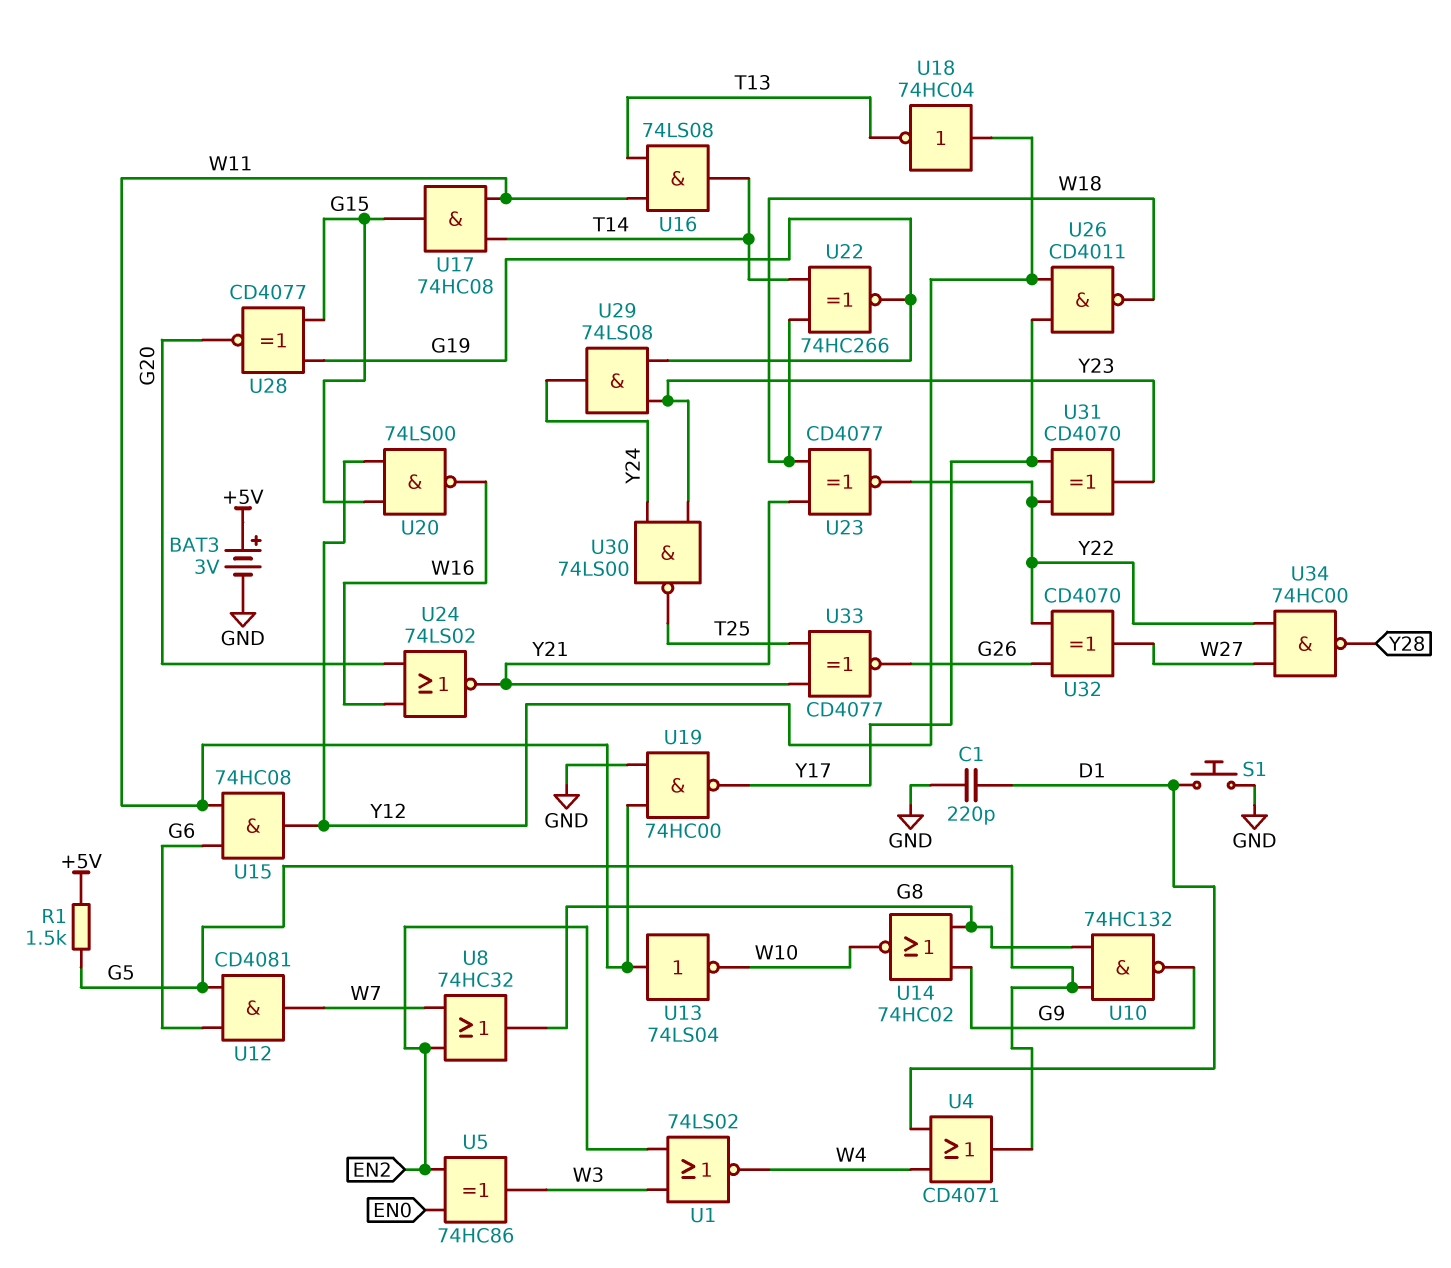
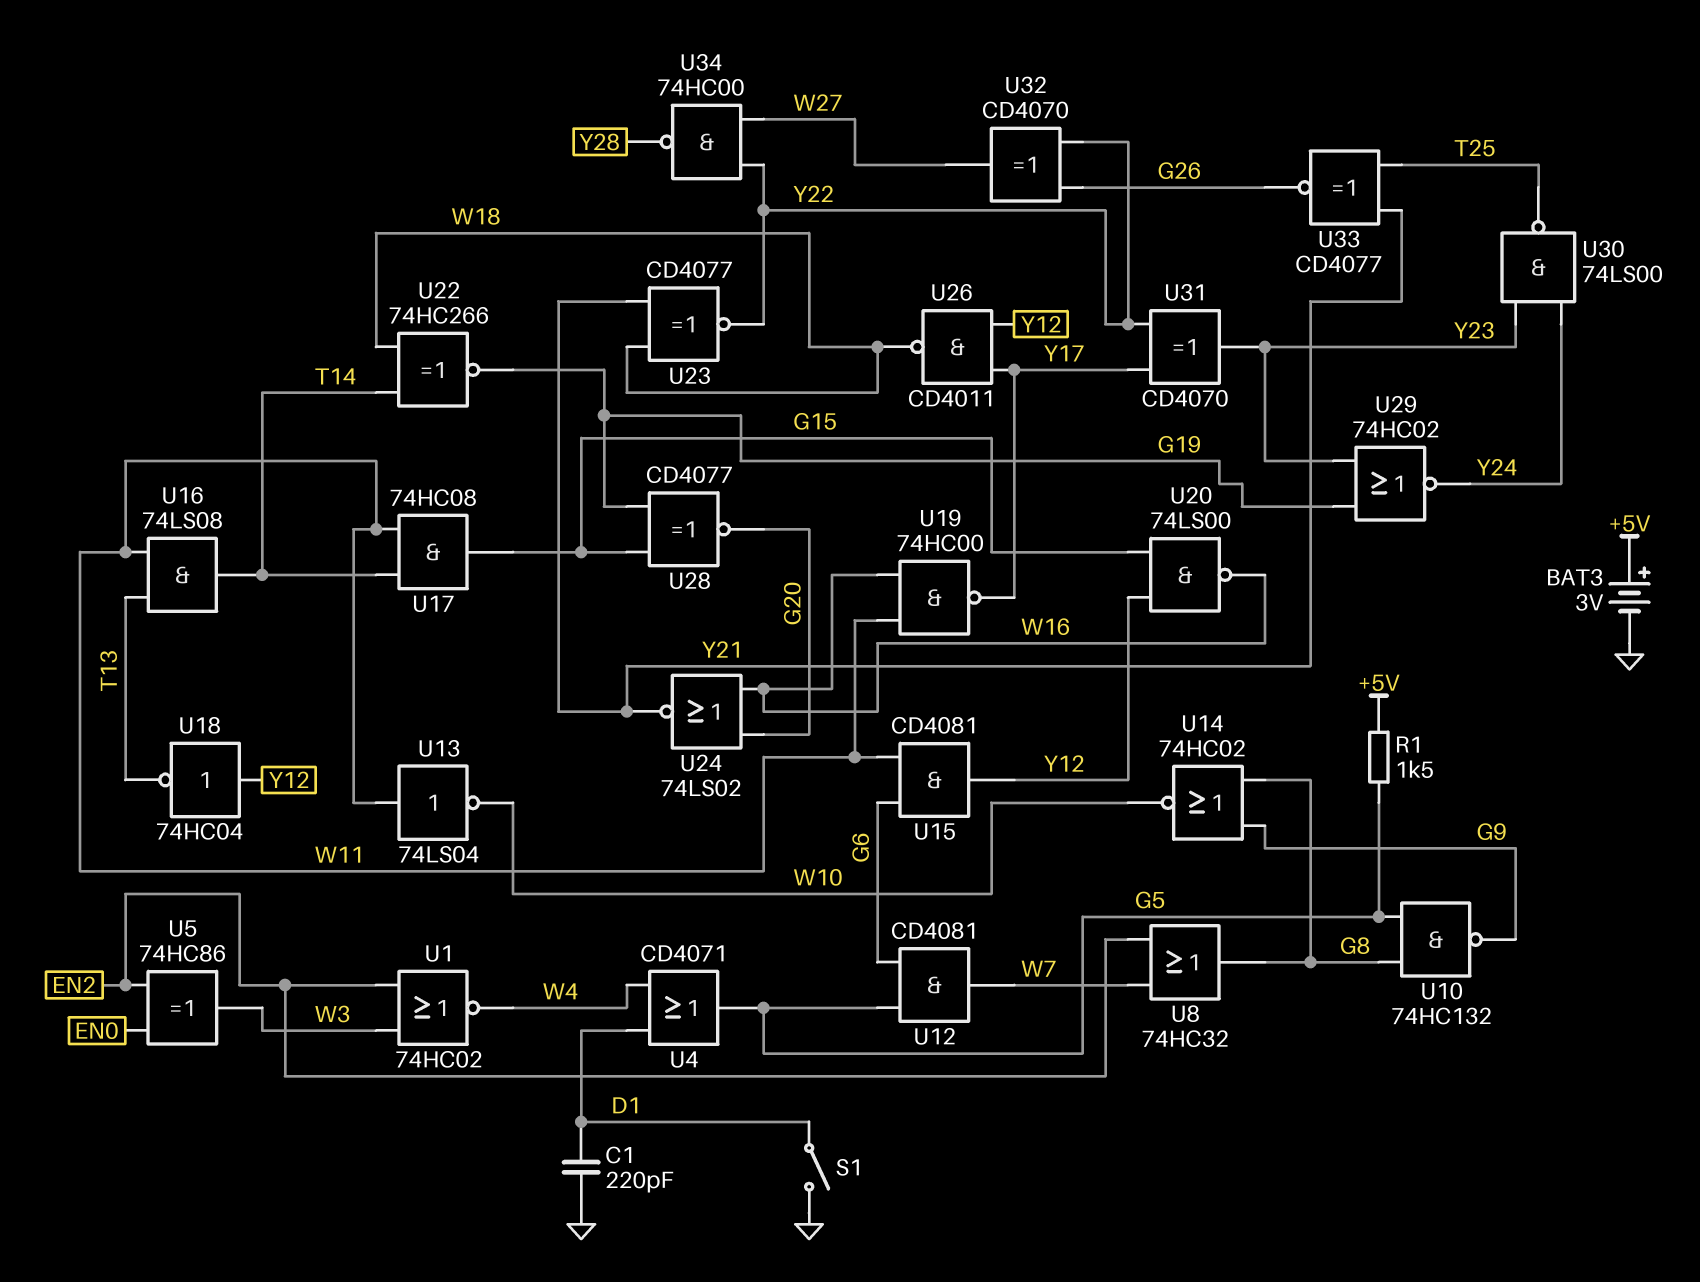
S1: button (D1, GND) -> switch (D1, GND)
U1: NOR 74LS02 (in EN2, in W3, out W4) -> NOR 74HC02 (in EN2, in W3, out W4)
U15: AND 74HC08 (in G6, in W11, out Y12) -> AND CD4081 (in G6, in W11, out Y12)
U19: NAND 74HC00 (in GND, in W11, out Y17) -> NAND 74HC00 (in W11, in W16, out Y17)
U29: AND 74LS08 (in G19, in Y23, out Y24) -> NOR 74HC02 (in G19, in Y23, out Y24)

